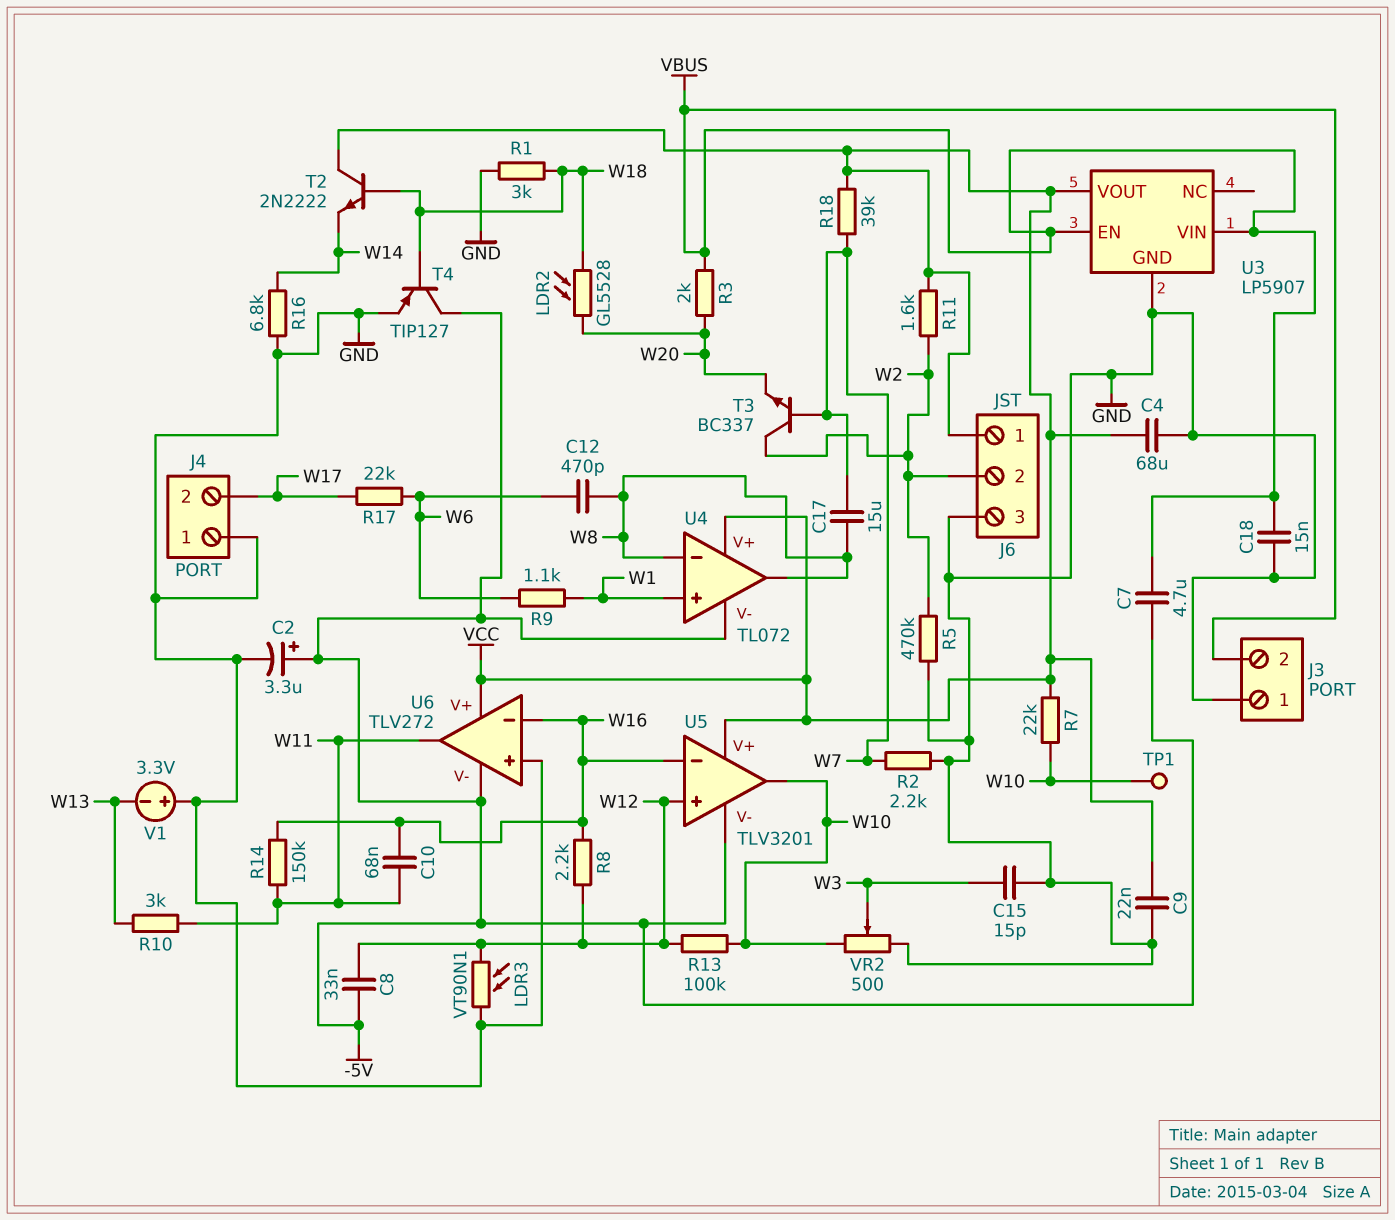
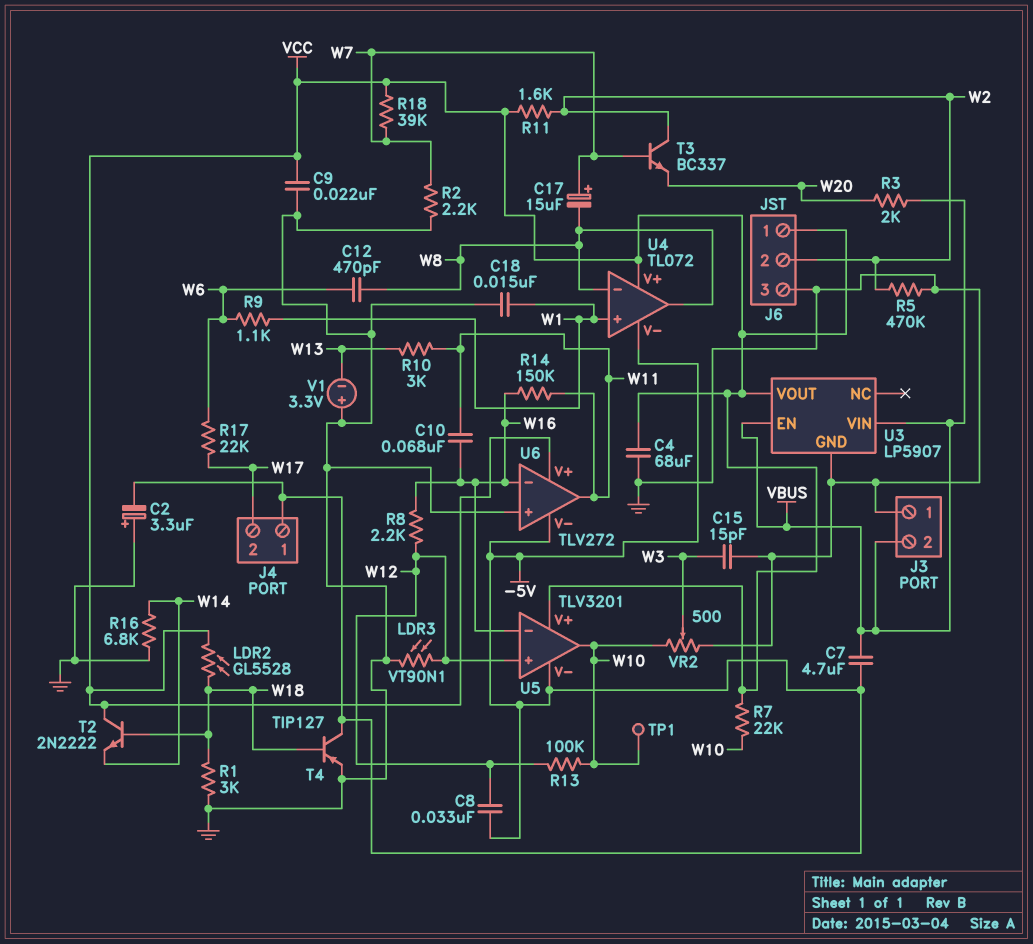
C2: 3.3uF (plus -5V, minus GND) -> 3.3uF (plus GND, minus -5V)
C17: 15uF (W7, W8) -> 15uF (plus W7, minus W8)
C18: 15nF (GND, VBUS) -> 15nF (GND, W1)
J4 pin 1: GND -> -5V
LDR2: GL5528 (W18, W20) -> GL5528 (VCC, W18)

